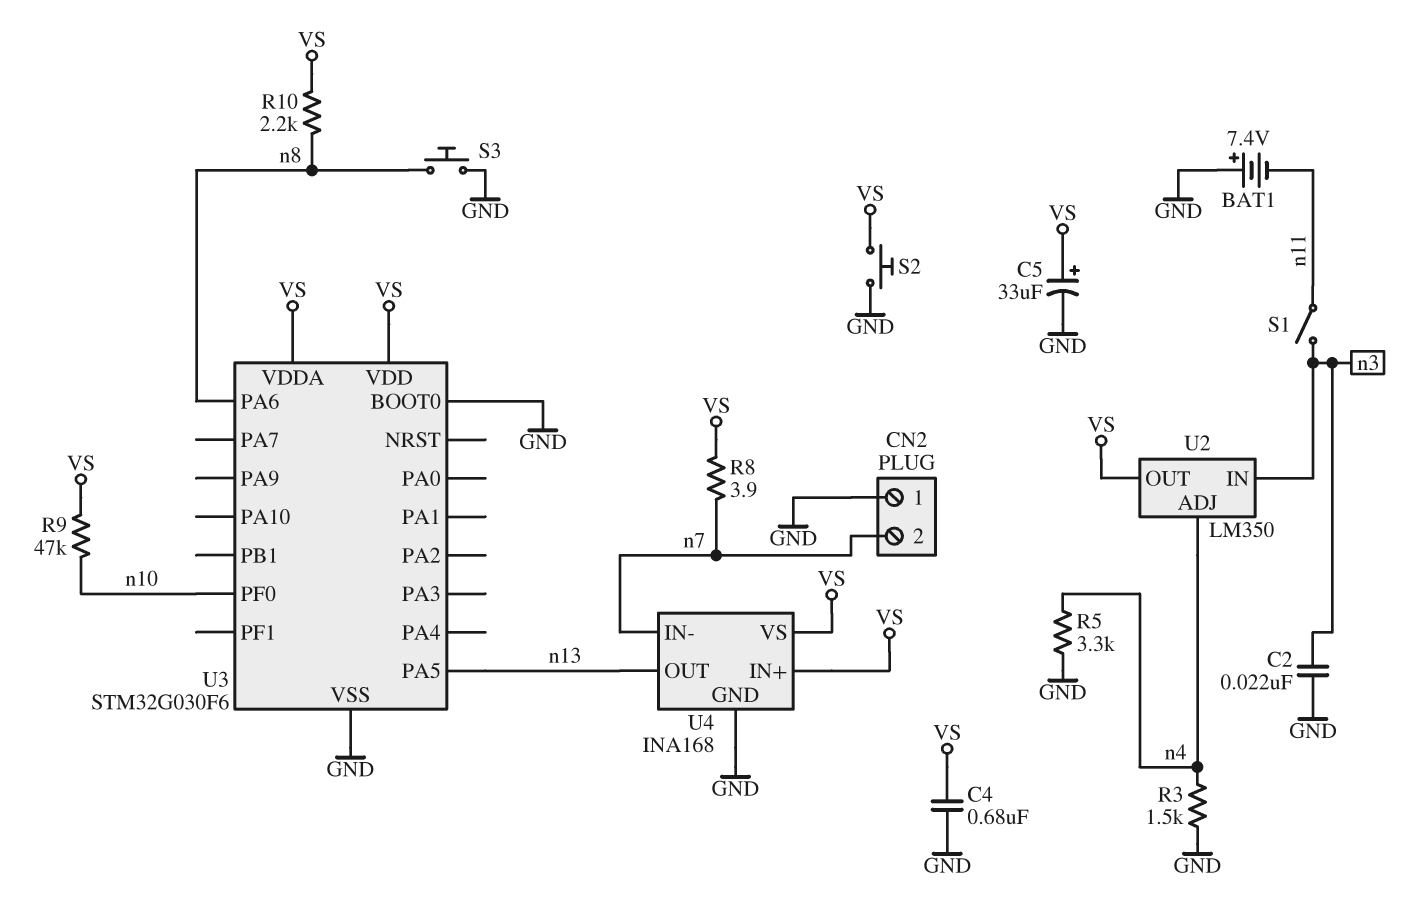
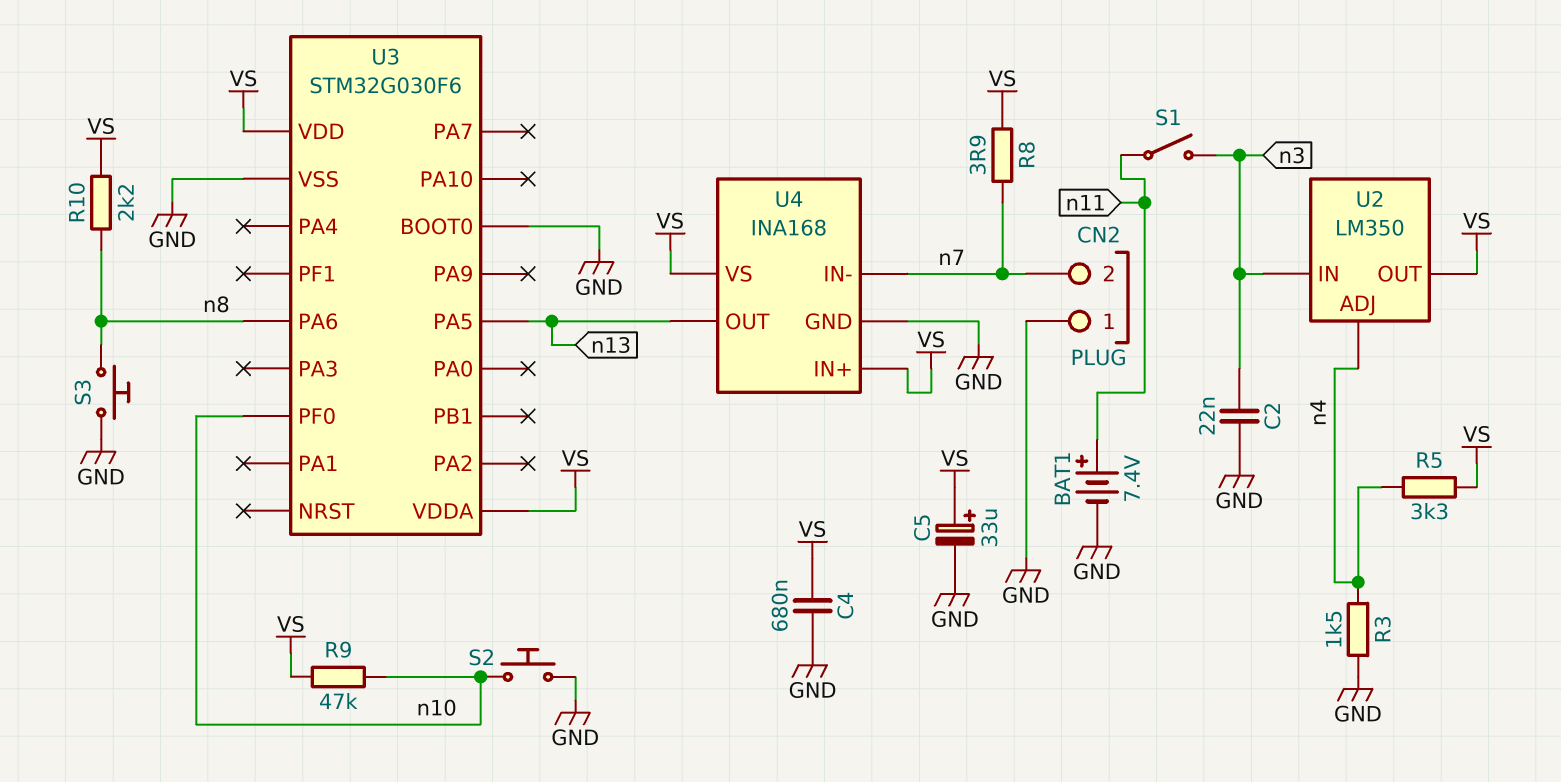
BAT1: 7.4V (plus GND, minus n11) -> 7.4V (plus n11, minus GND)
R5: 3.3k (GND, n4) -> 3.3k (VS, n4)
S2: button (GND, VS) -> button (GND, n10)

